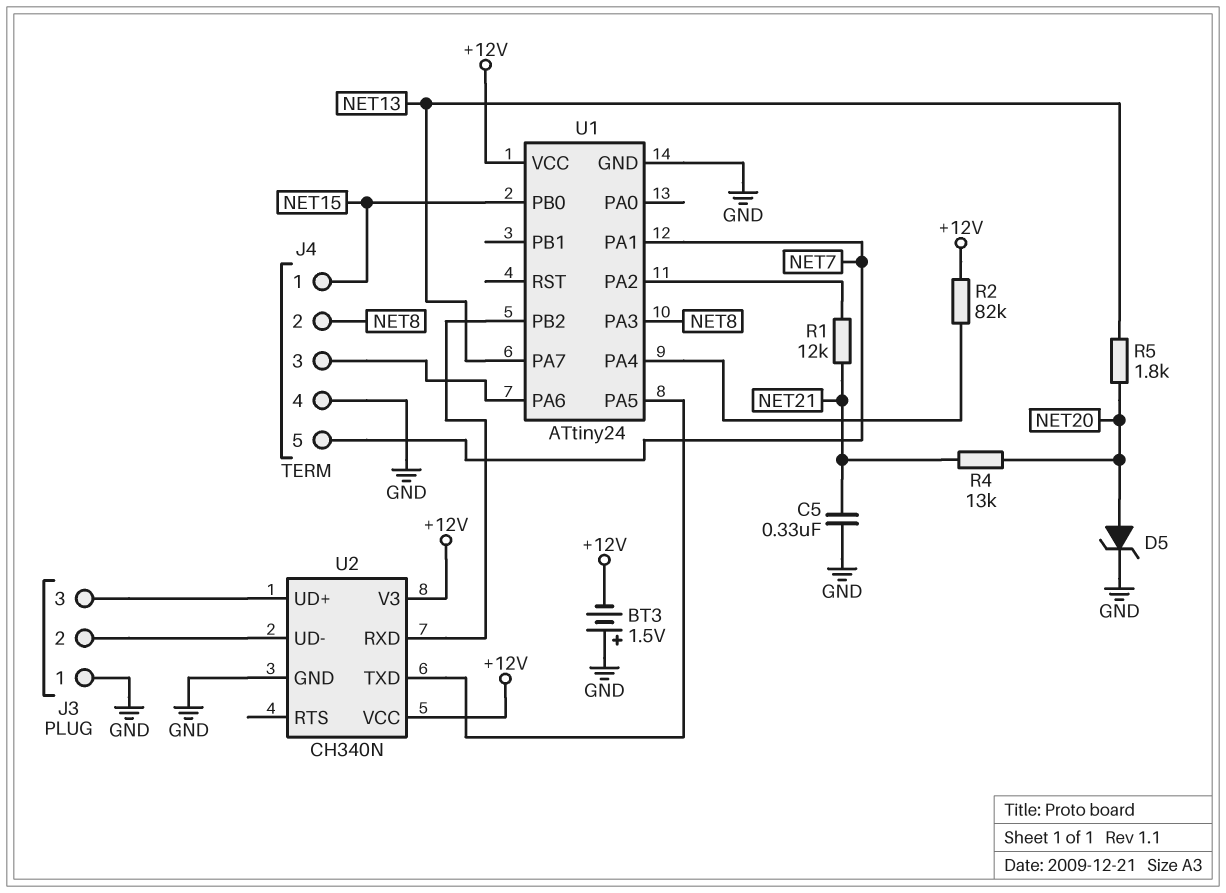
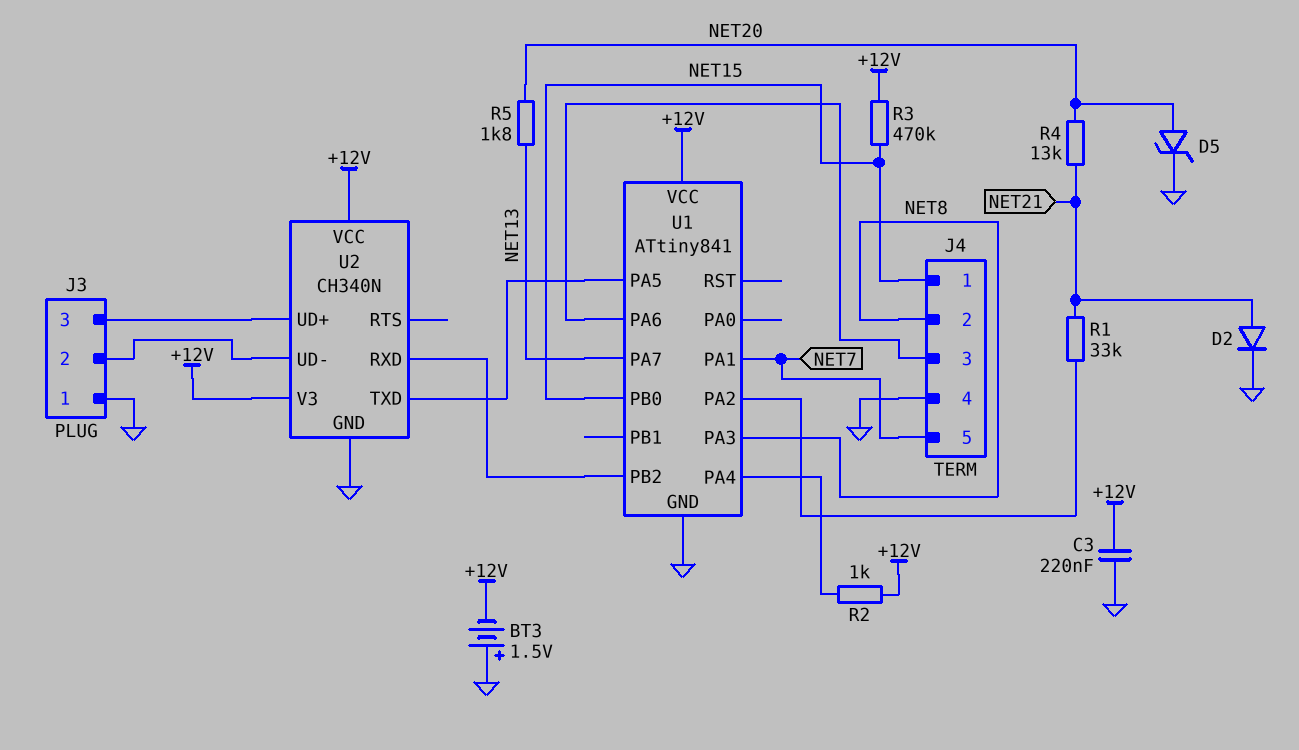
C3: none -> 220nF (+12V, GND)
C5: 330nF (GND, NET21) -> none
D2: none -> diode (A NET21, K GND)
R1: 12k (NET21, U1/PA2) -> 33k (NET21, U1/PA2)
R2: 82k (+12V, U1/PA4) -> 1k (+12V, U1/PA4)
R3: none -> 470k (+12V, NET15)
U1: ATtiny24 -> ATtiny841

